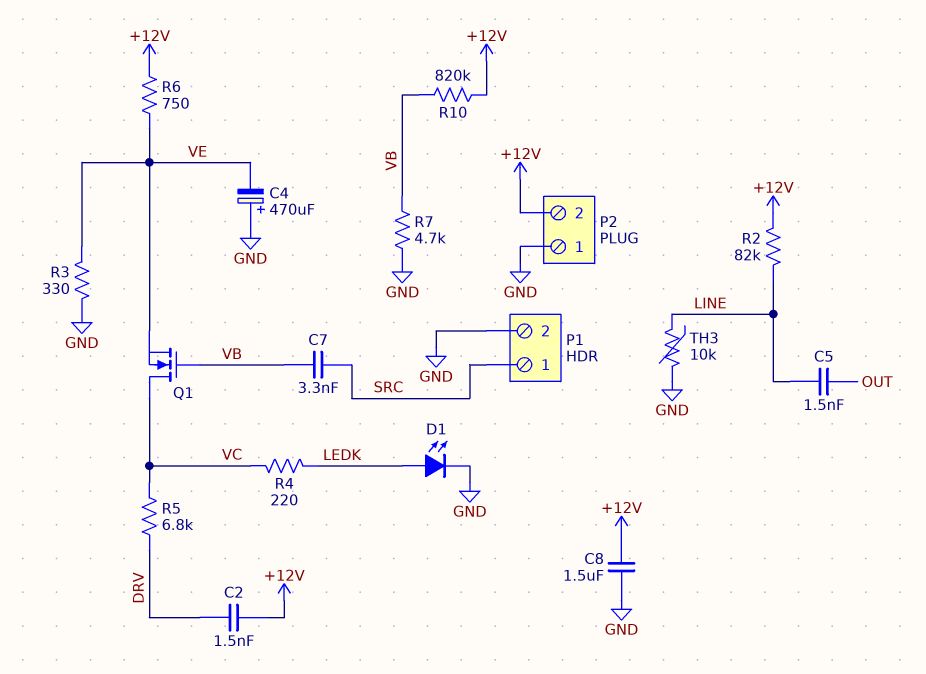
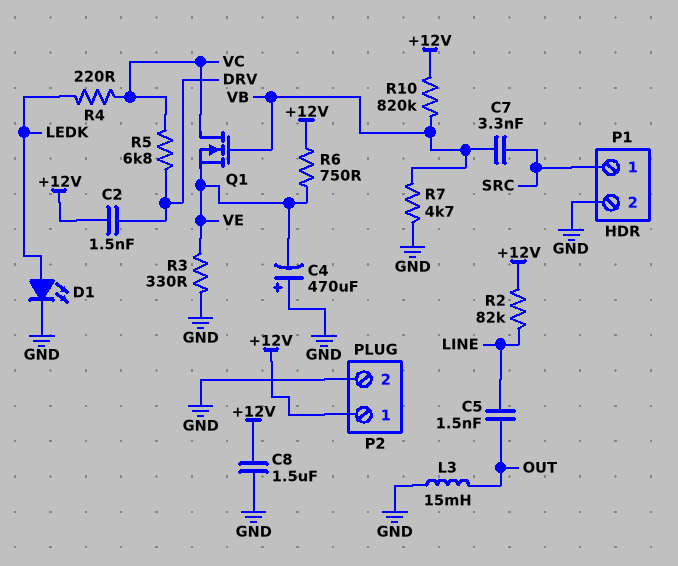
L3: none -> 15mH (GND, OUT)
P2 pin 1: GND -> +12V
P2 pin 2: +12V -> GND
TH3: 10k (GND, LINE) -> none

